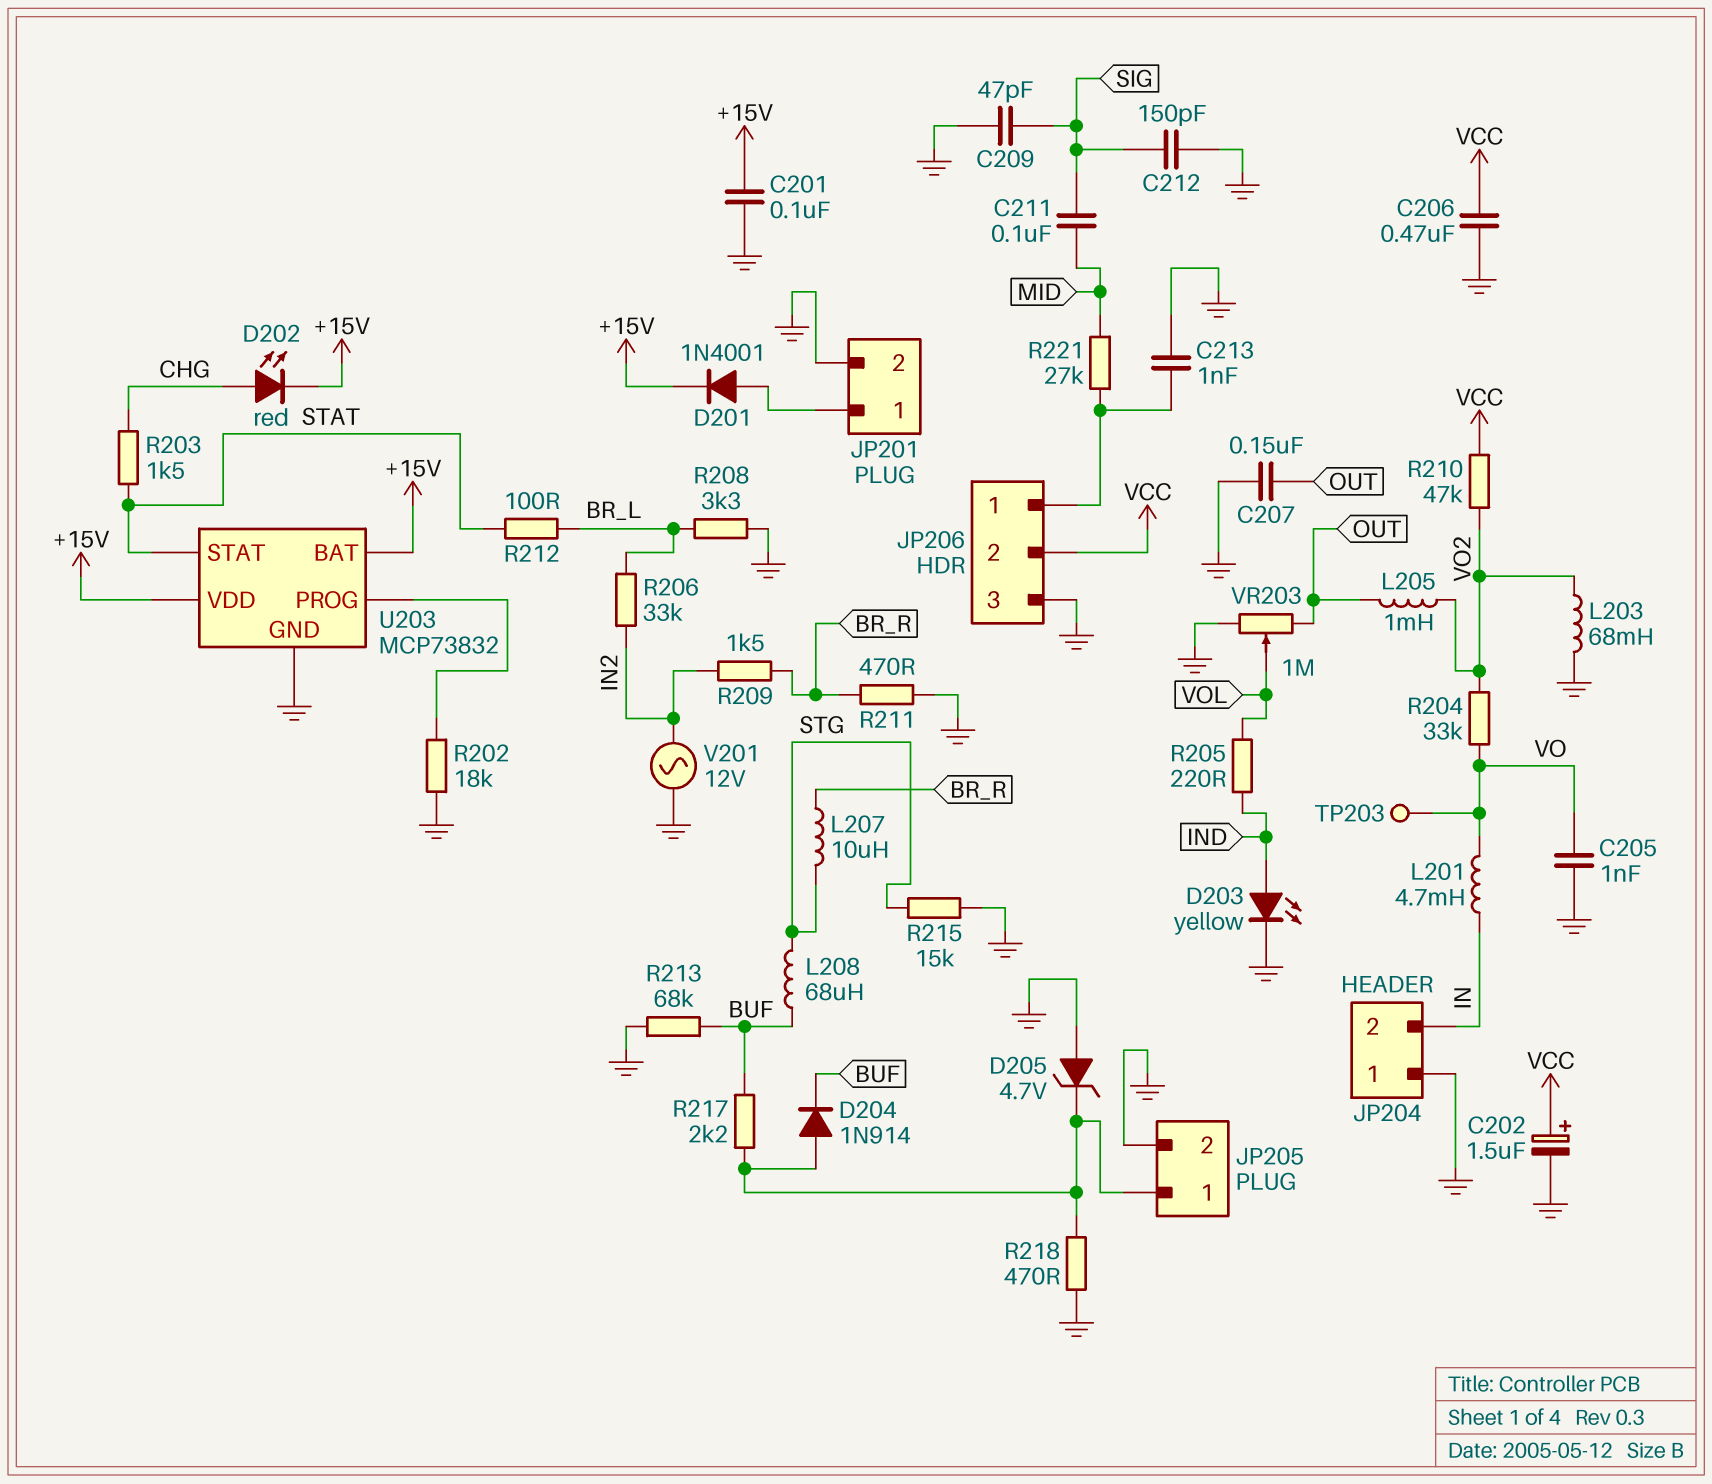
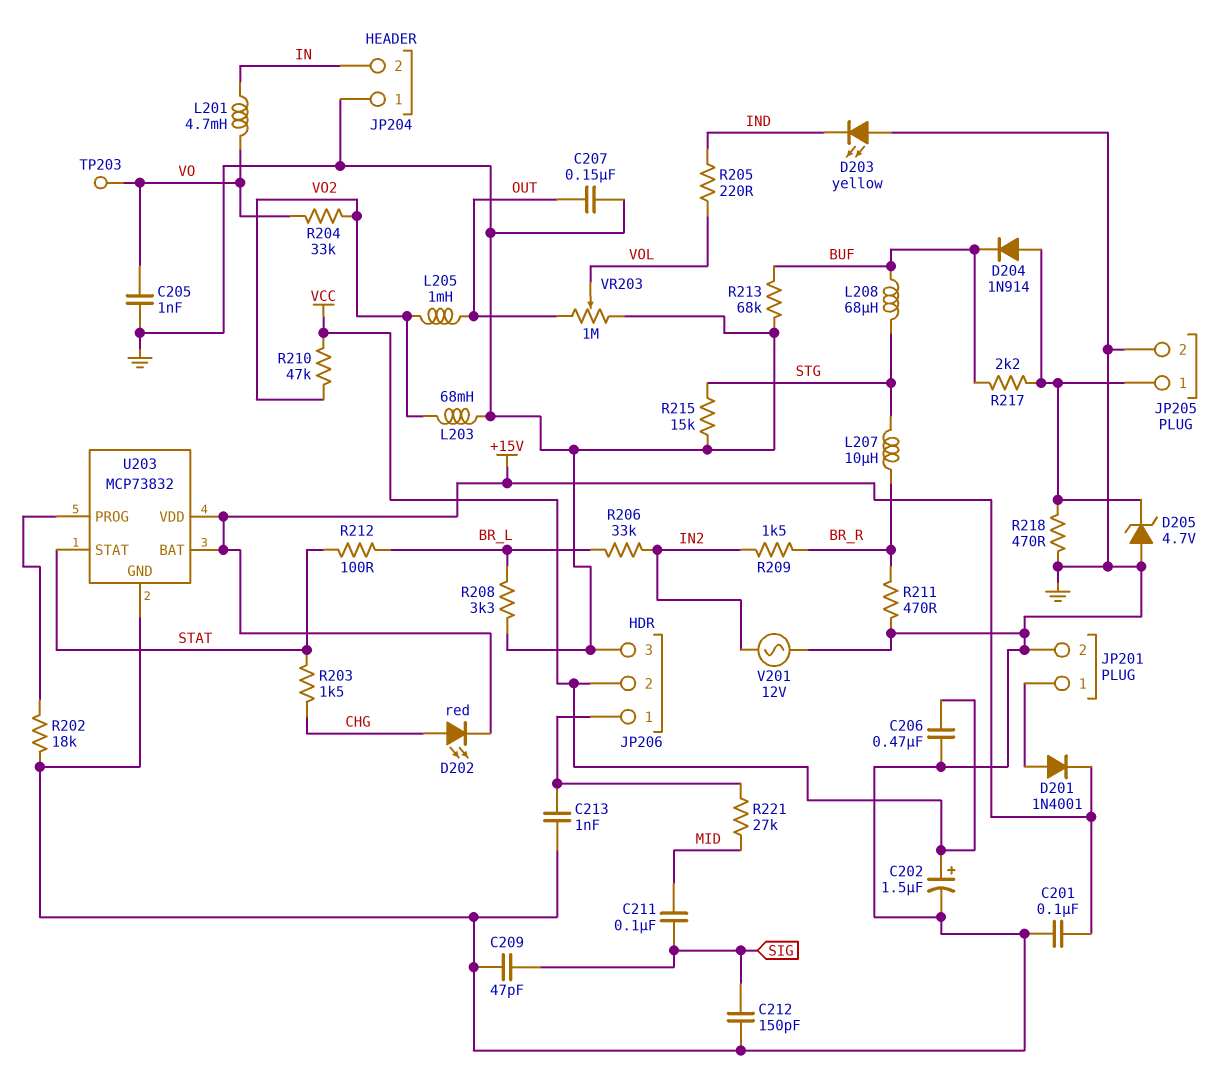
D203: LED yellow (A IND, K GND) -> LED yellow (A GND, K IND)

